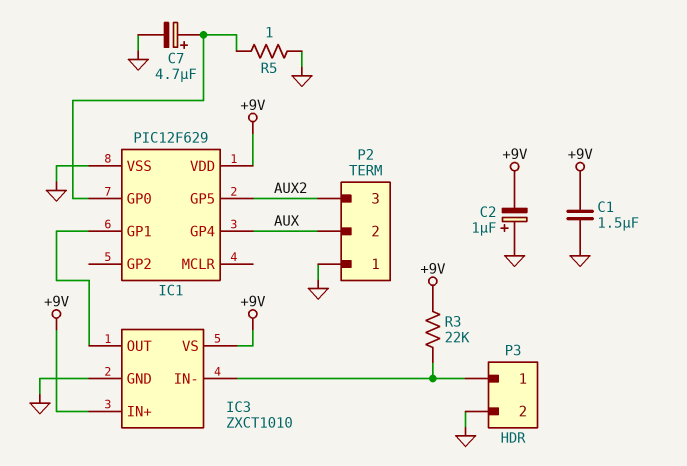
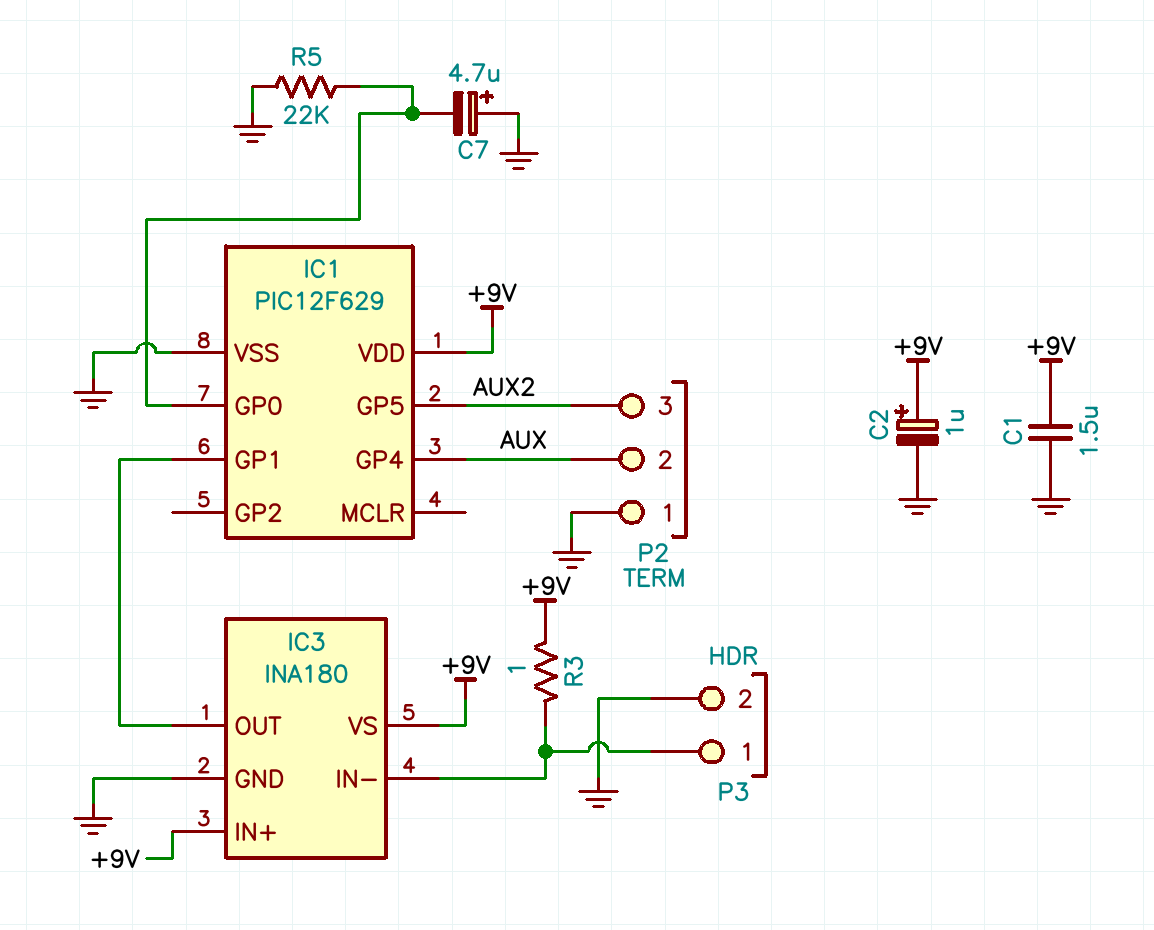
C2: 1uF (plus GND, minus +9V) -> 1uF (plus +9V, minus GND)
C7: 4.7uF (plus IC1/GP0, minus GND) -> 4.7uF (plus GND, minus IC1/GP0)
IC3: ZXCT1010 -> INA180
R3: 22k (+9V, IC3/IN-) -> 1 (+9V, IC3/IN-)
R5: 1 (GND, IC1/GP0) -> 22k (GND, IC1/GP0)

